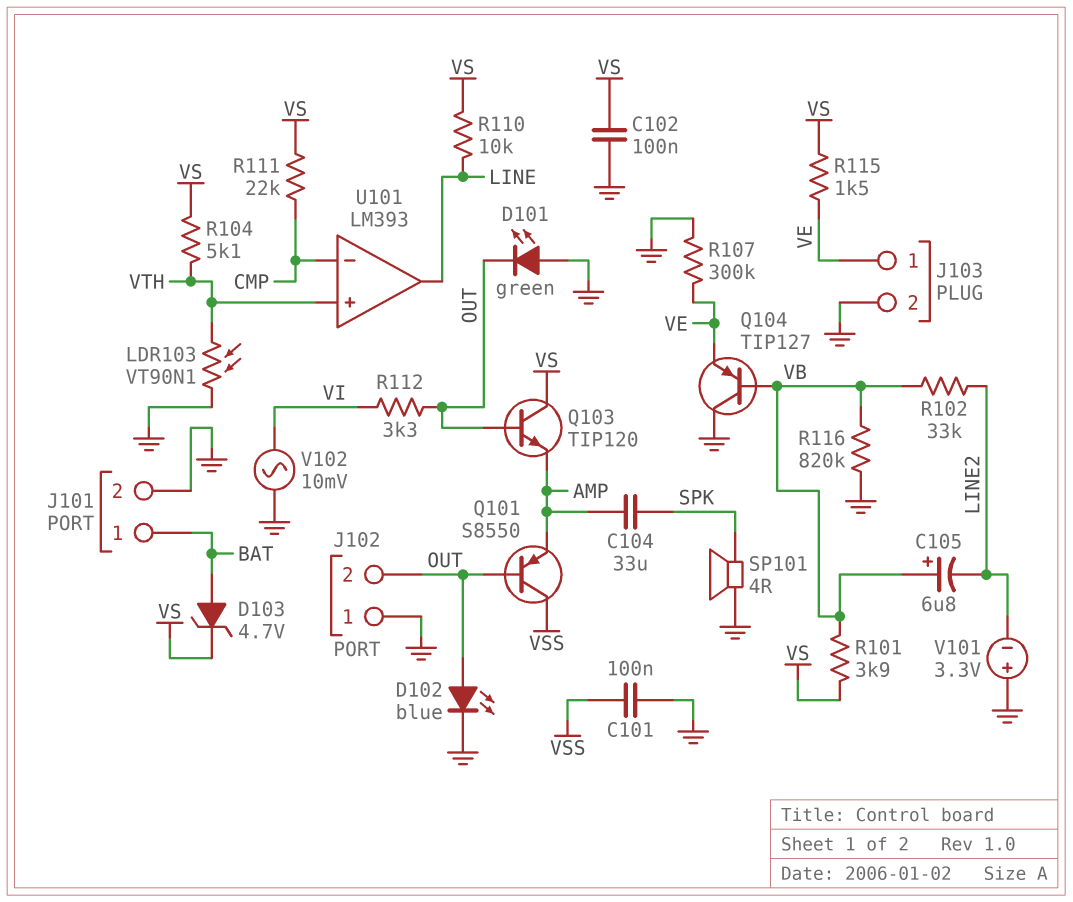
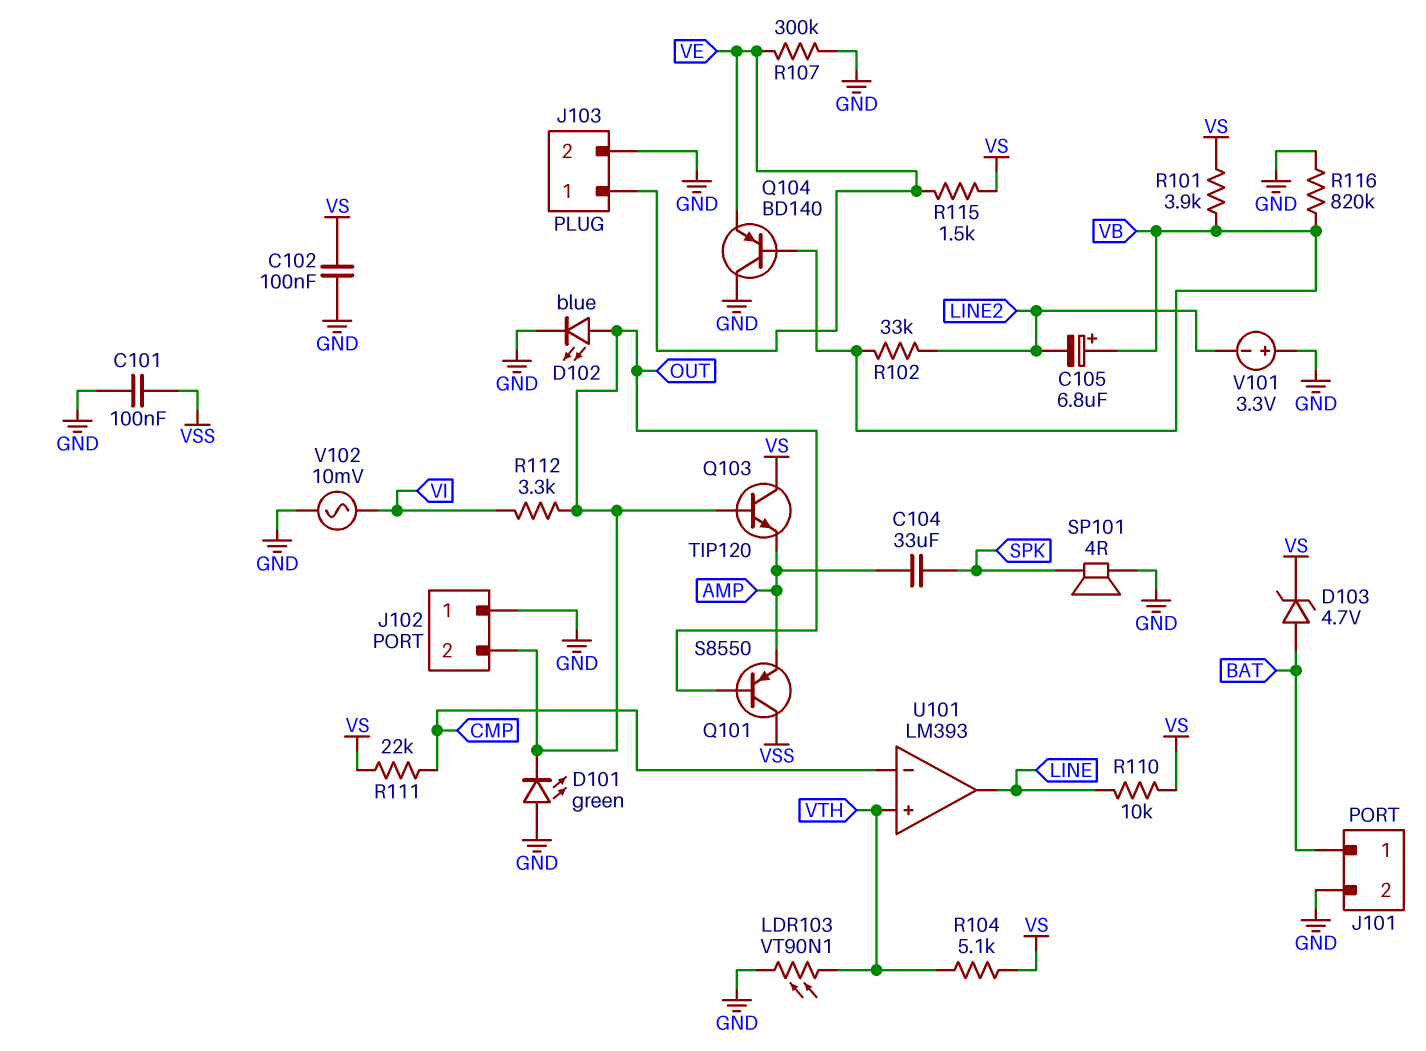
Q104: PNP TIP127 (B VB, C GND, E VE) -> PNP BD140 (B VB, C GND, E VE)

